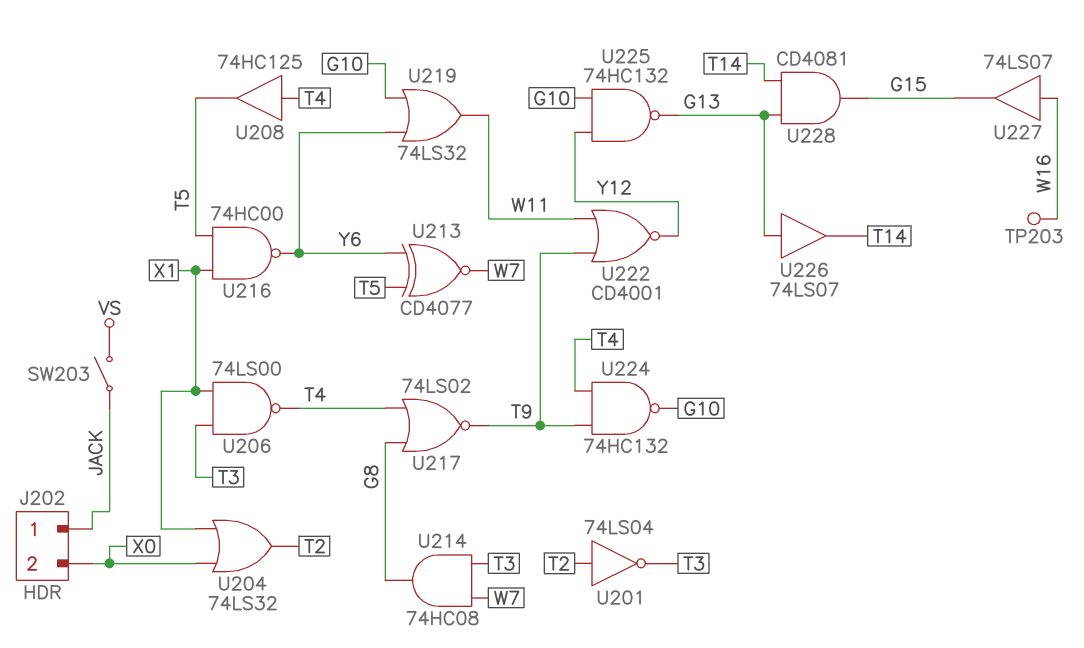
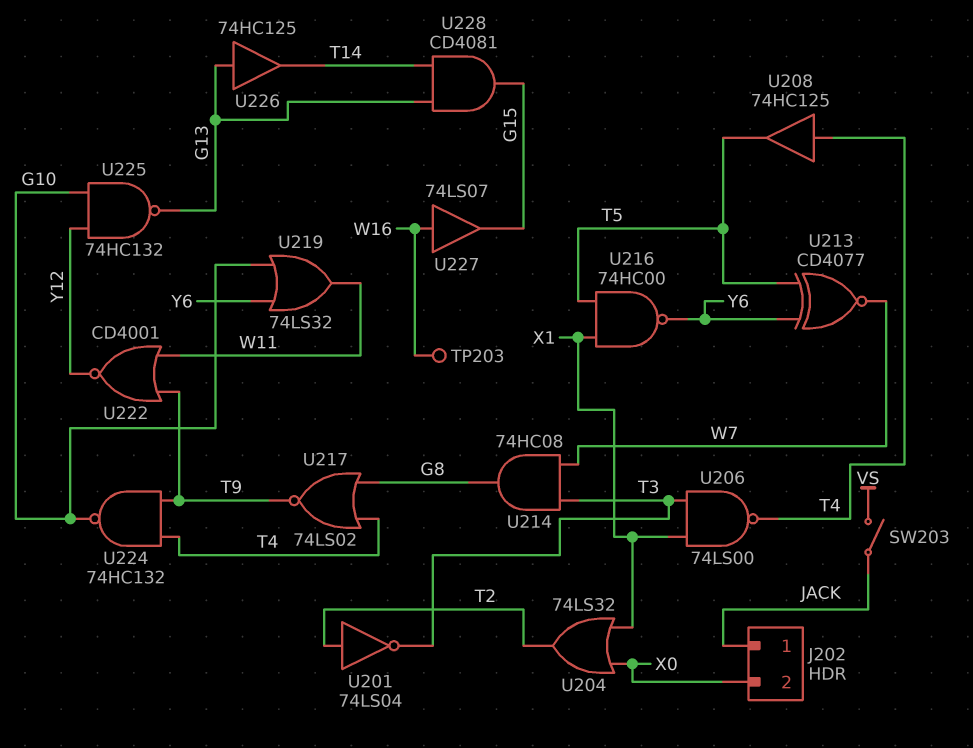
U226: buffer 74LS07 (in G13, out T14) -> buffer 74HC125 (in G13, out T14)

